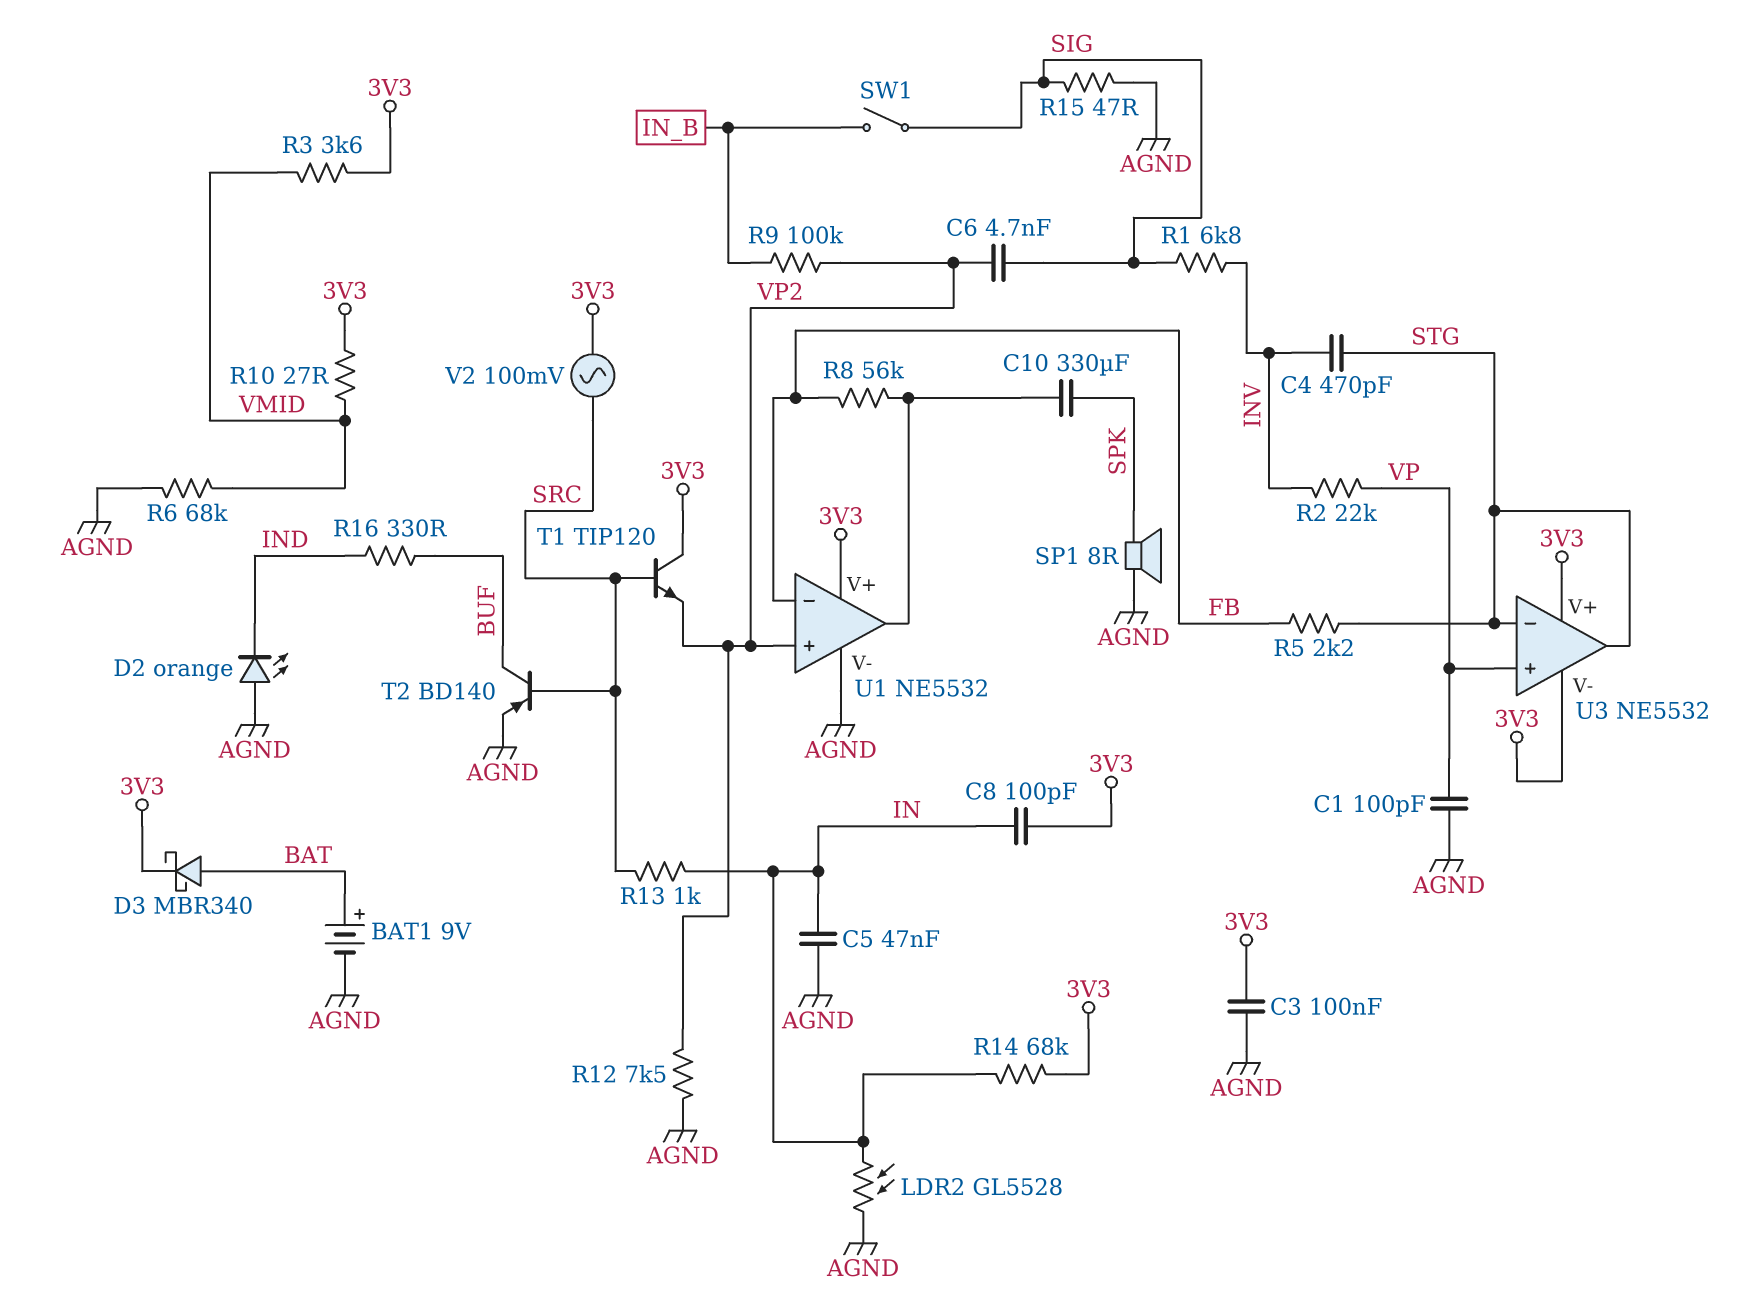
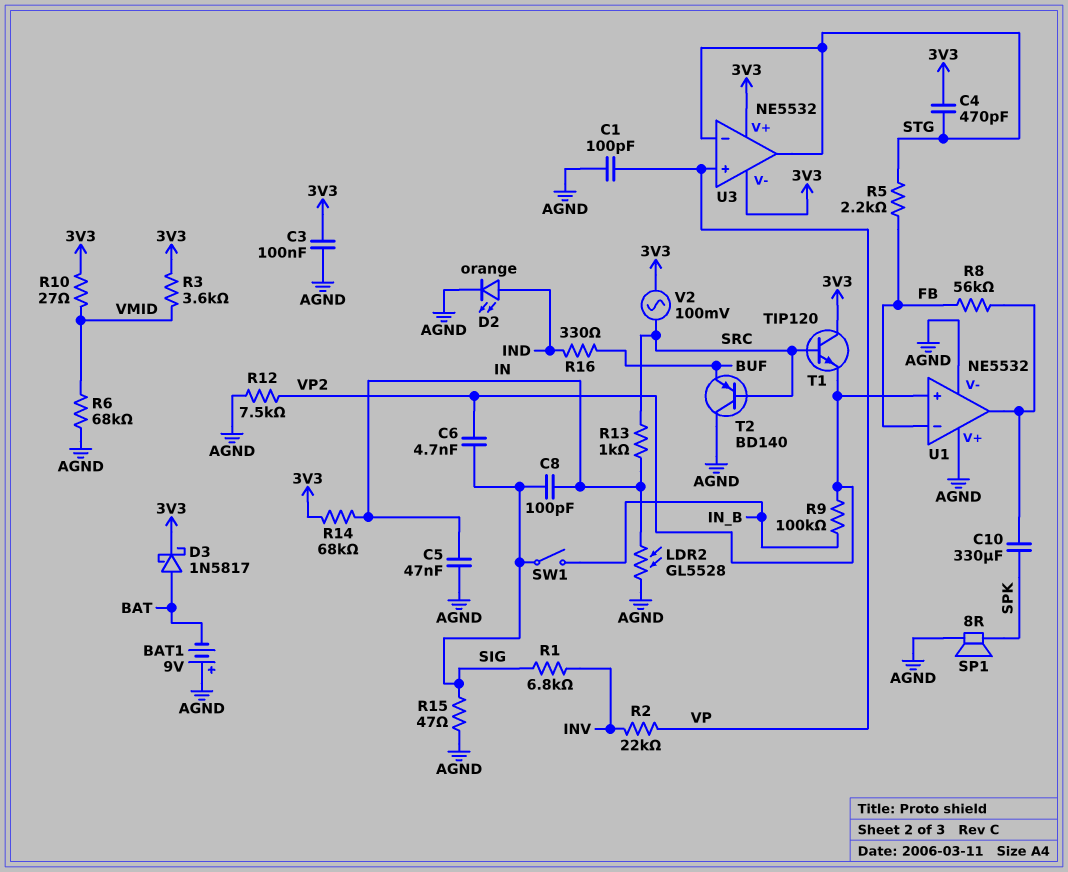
BAT1: 9V (plus BAT, minus AGND) -> 9V (plus AGND, minus BAT)
C4: 470pF (INV, STG) -> 470pF (3V3, STG)
C8: 100pF (3V3, IN) -> 100pF (IN, SIG)
D2: LED orange (A AGND, K IND) -> LED orange (A IND, K AGND)
D3: schottky MBR340 (A BAT, K 3V3) -> schottky 1N5817 (A BAT, K 3V3)
T2: PNP BD140 (B SRC, C BUF, E AGND) -> PNP BD140 (B SRC, C AGND, E BUF)
U1 pin V+: 3V3 -> AGND

